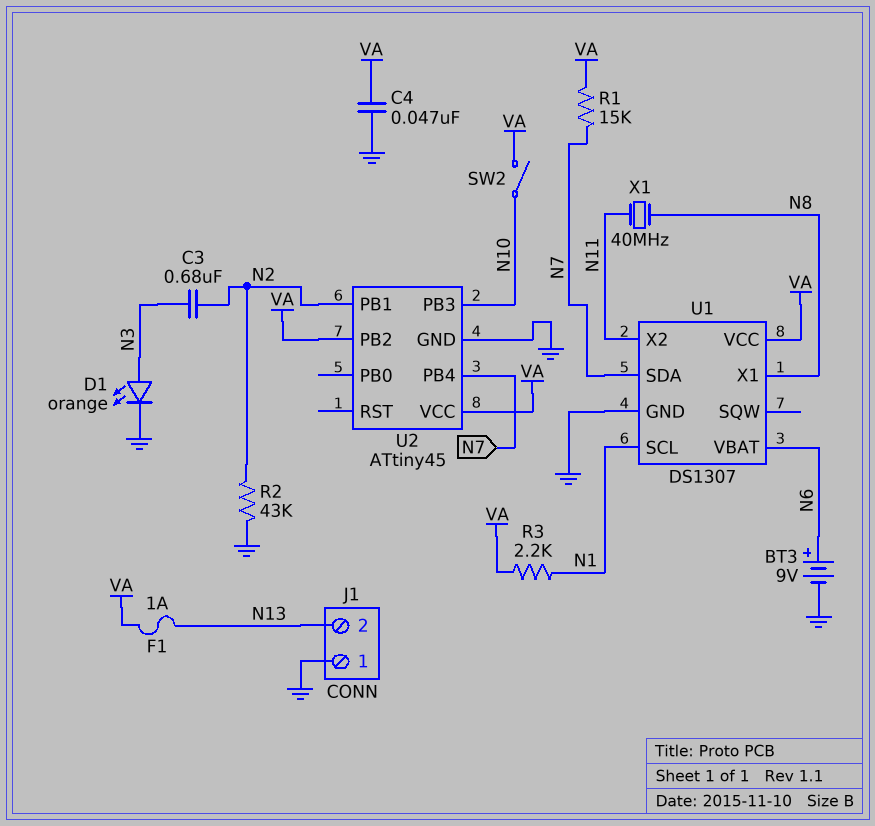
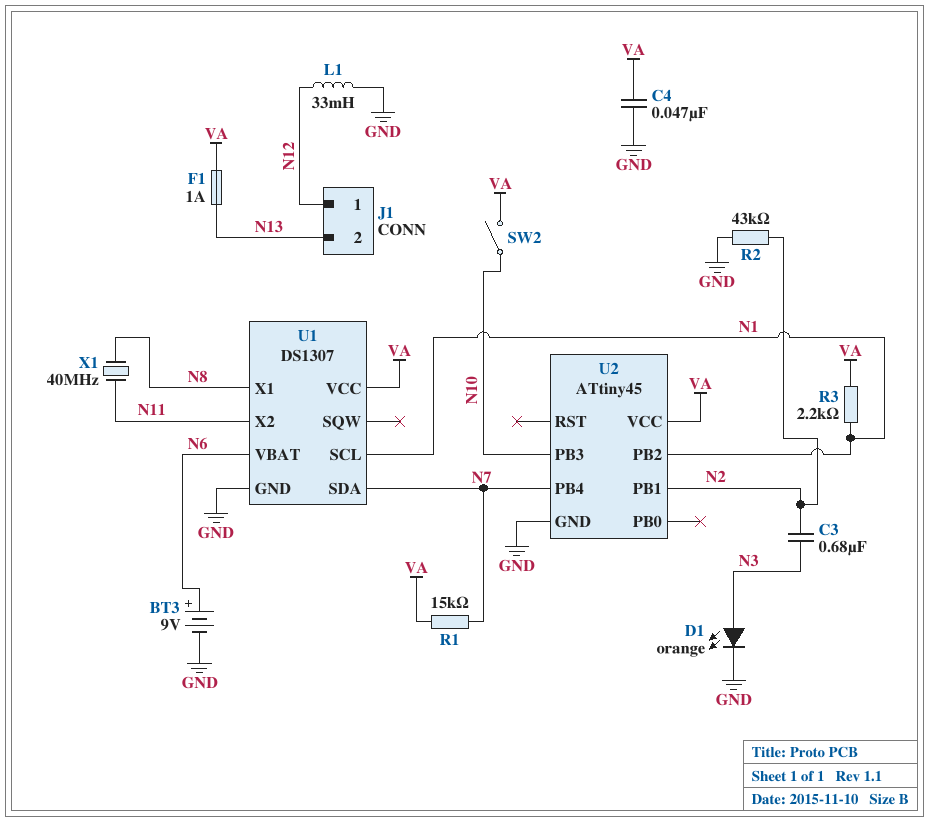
J1 pin 1: GND -> N12
L1: none -> 33mH (GND, N12)
U2 pin PB2: VA -> N1

